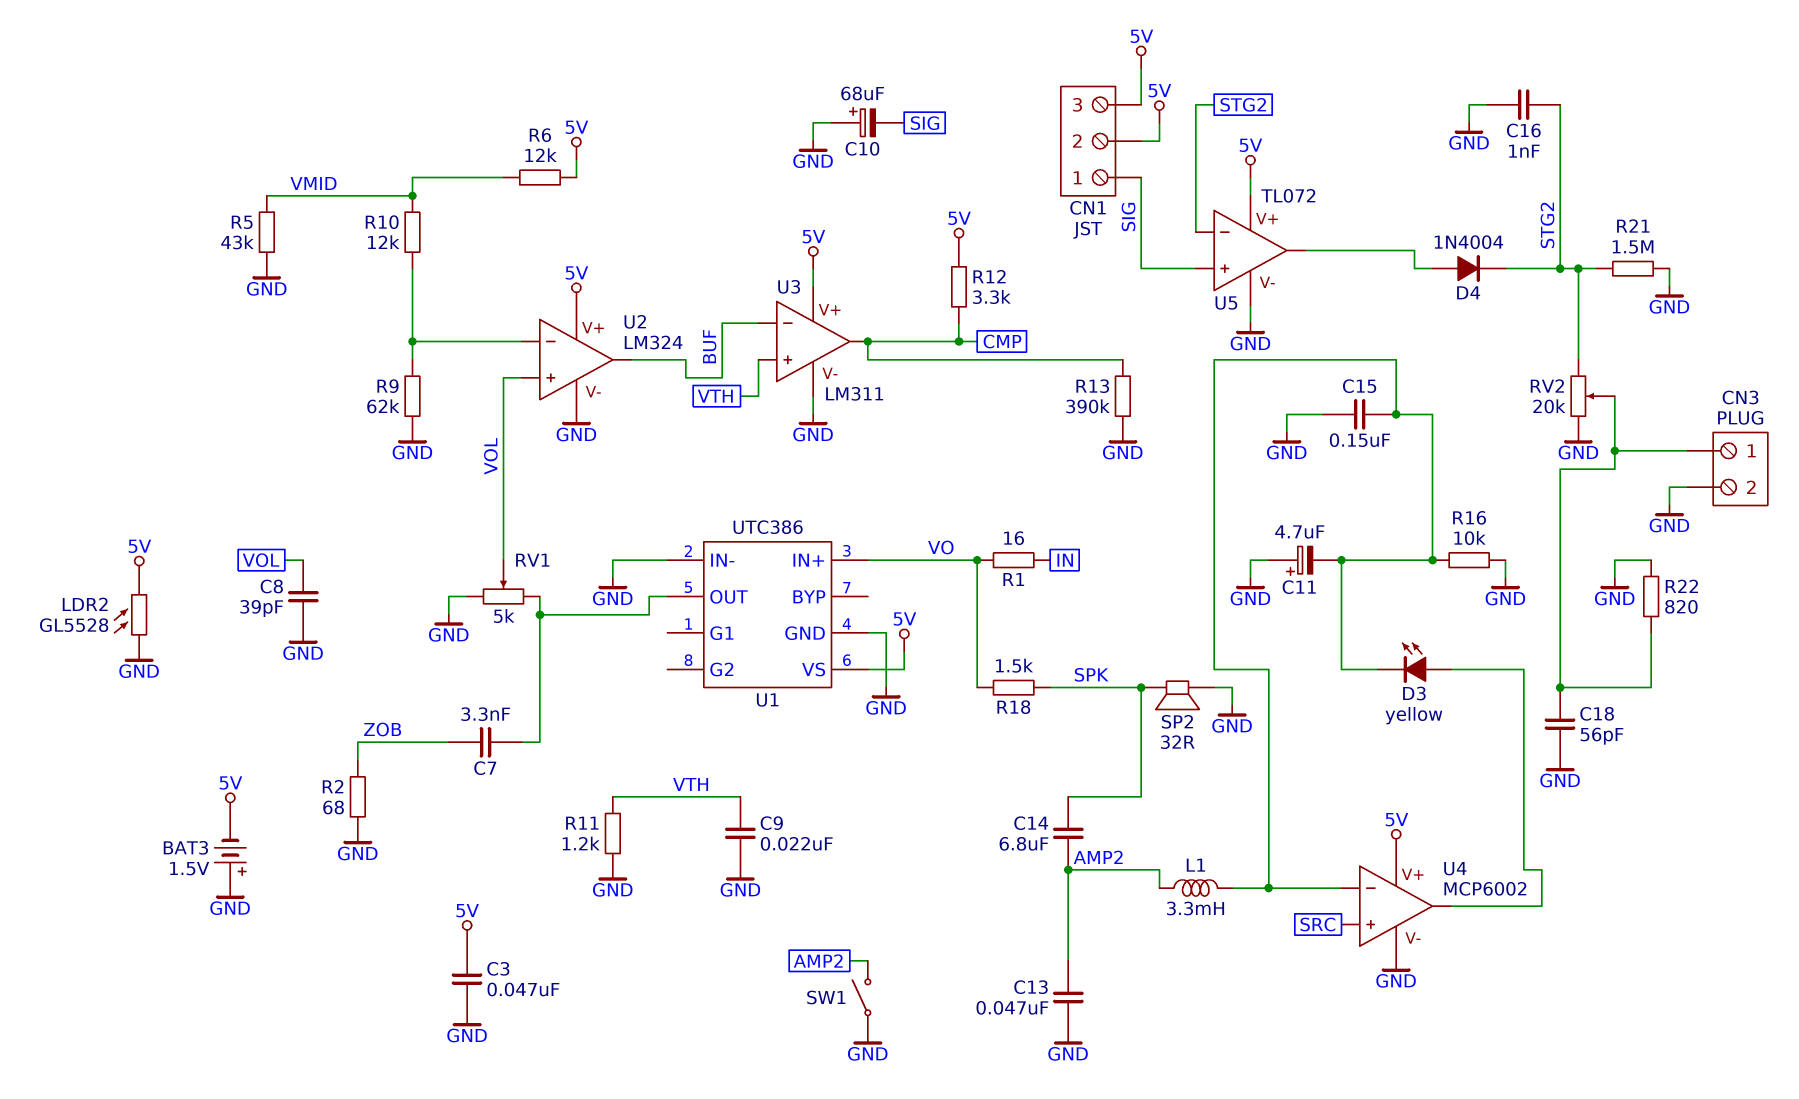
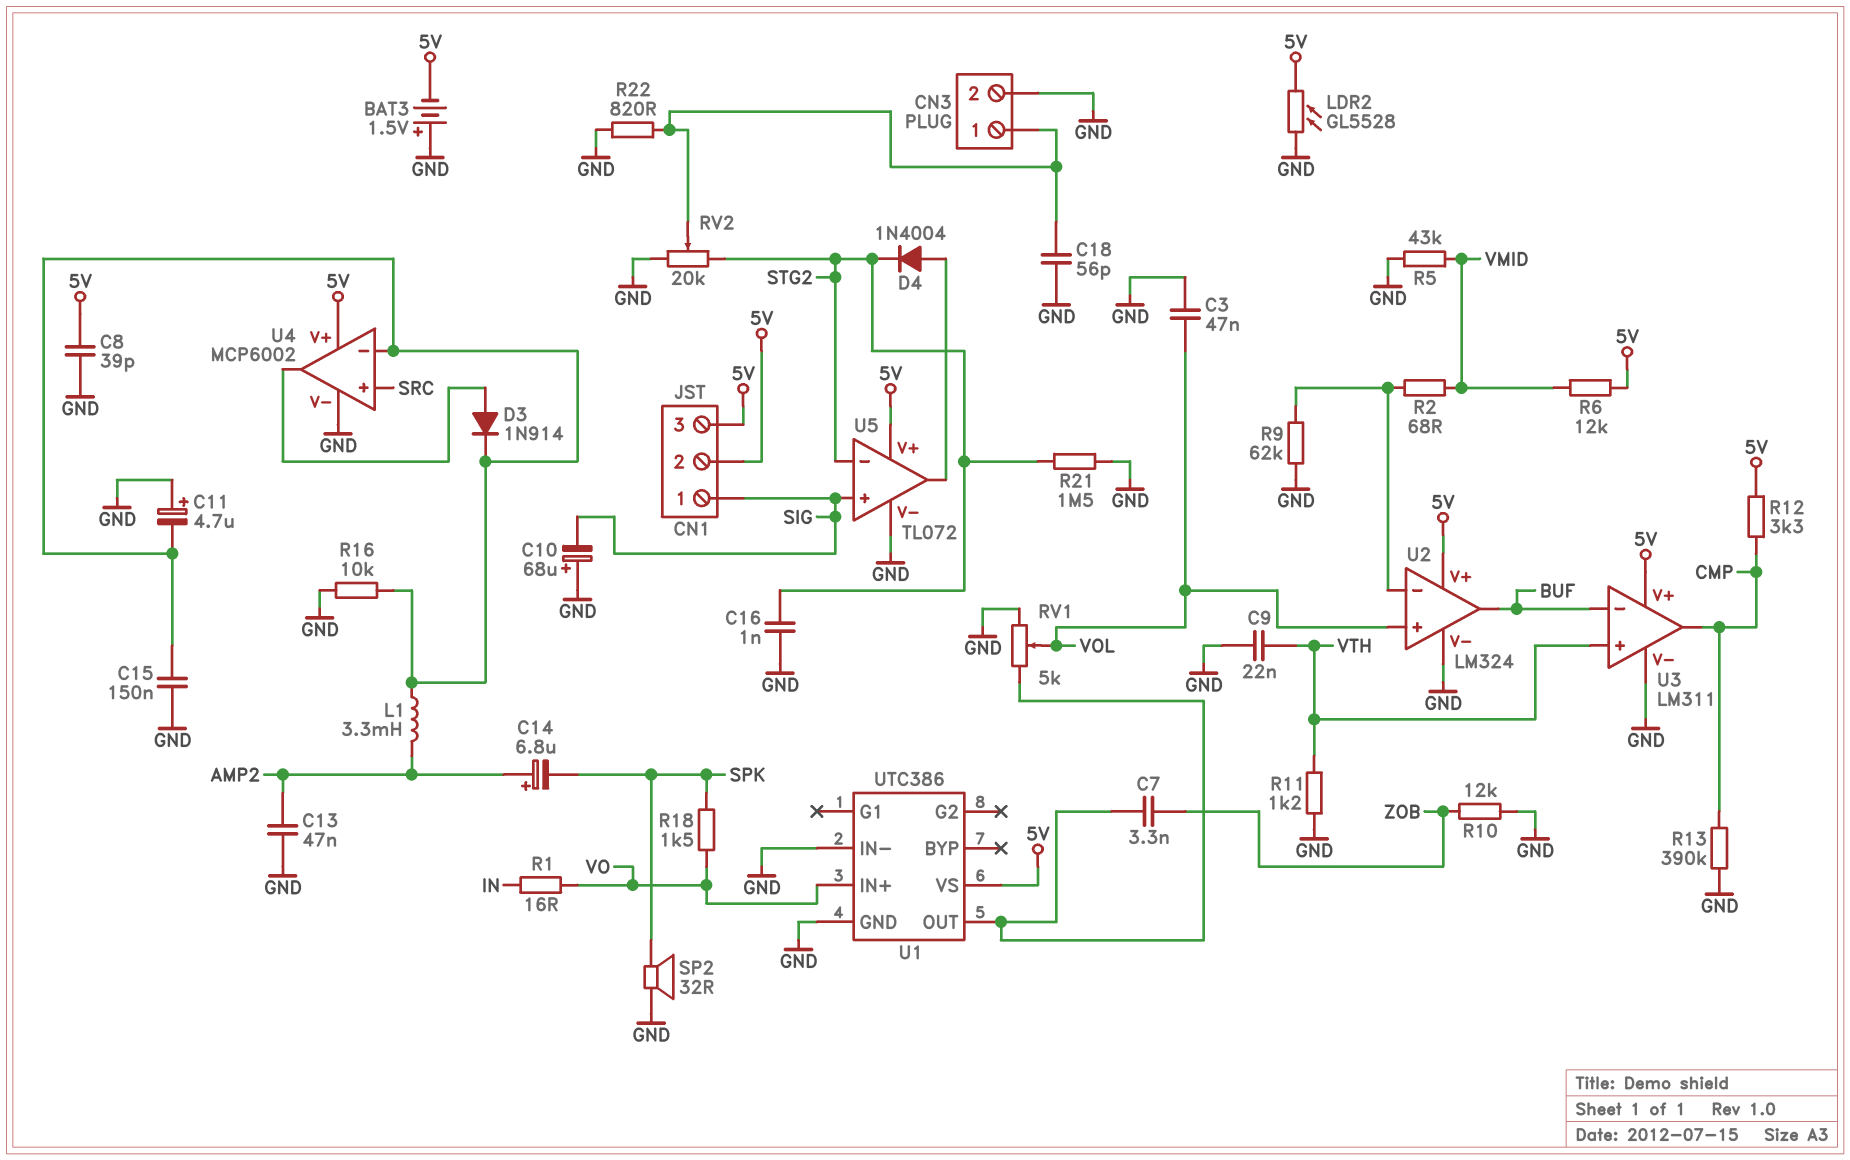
C3: 47nF (5V, GND) -> 47nF (GND, VOL)
C8: 39pF (GND, VOL) -> 39pF (5V, GND)
C14: 6.8uF (AMP2, SPK) -> 6.8uF (plus AMP2, minus SPK)
D3: LED yellow (A U4/out, K U4/in-) -> diode 1N914 (A U4/out, K U4/in-)
R2: 68 (GND, ZOB) -> 68 (U2/in-, VMID)
R10: 12k (U2/in-, VMID) -> 12k (GND, ZOB)
SW1: switch (AMP2, GND) -> none

